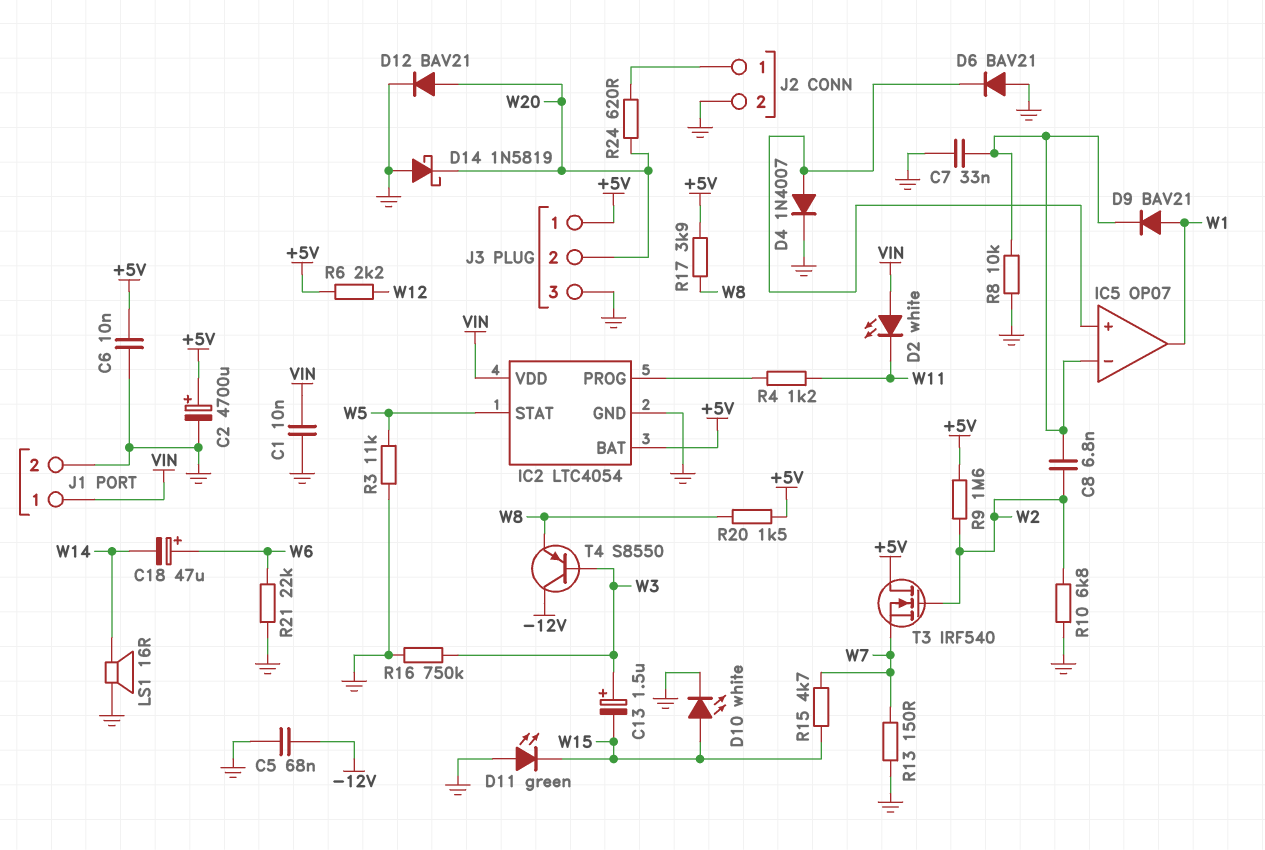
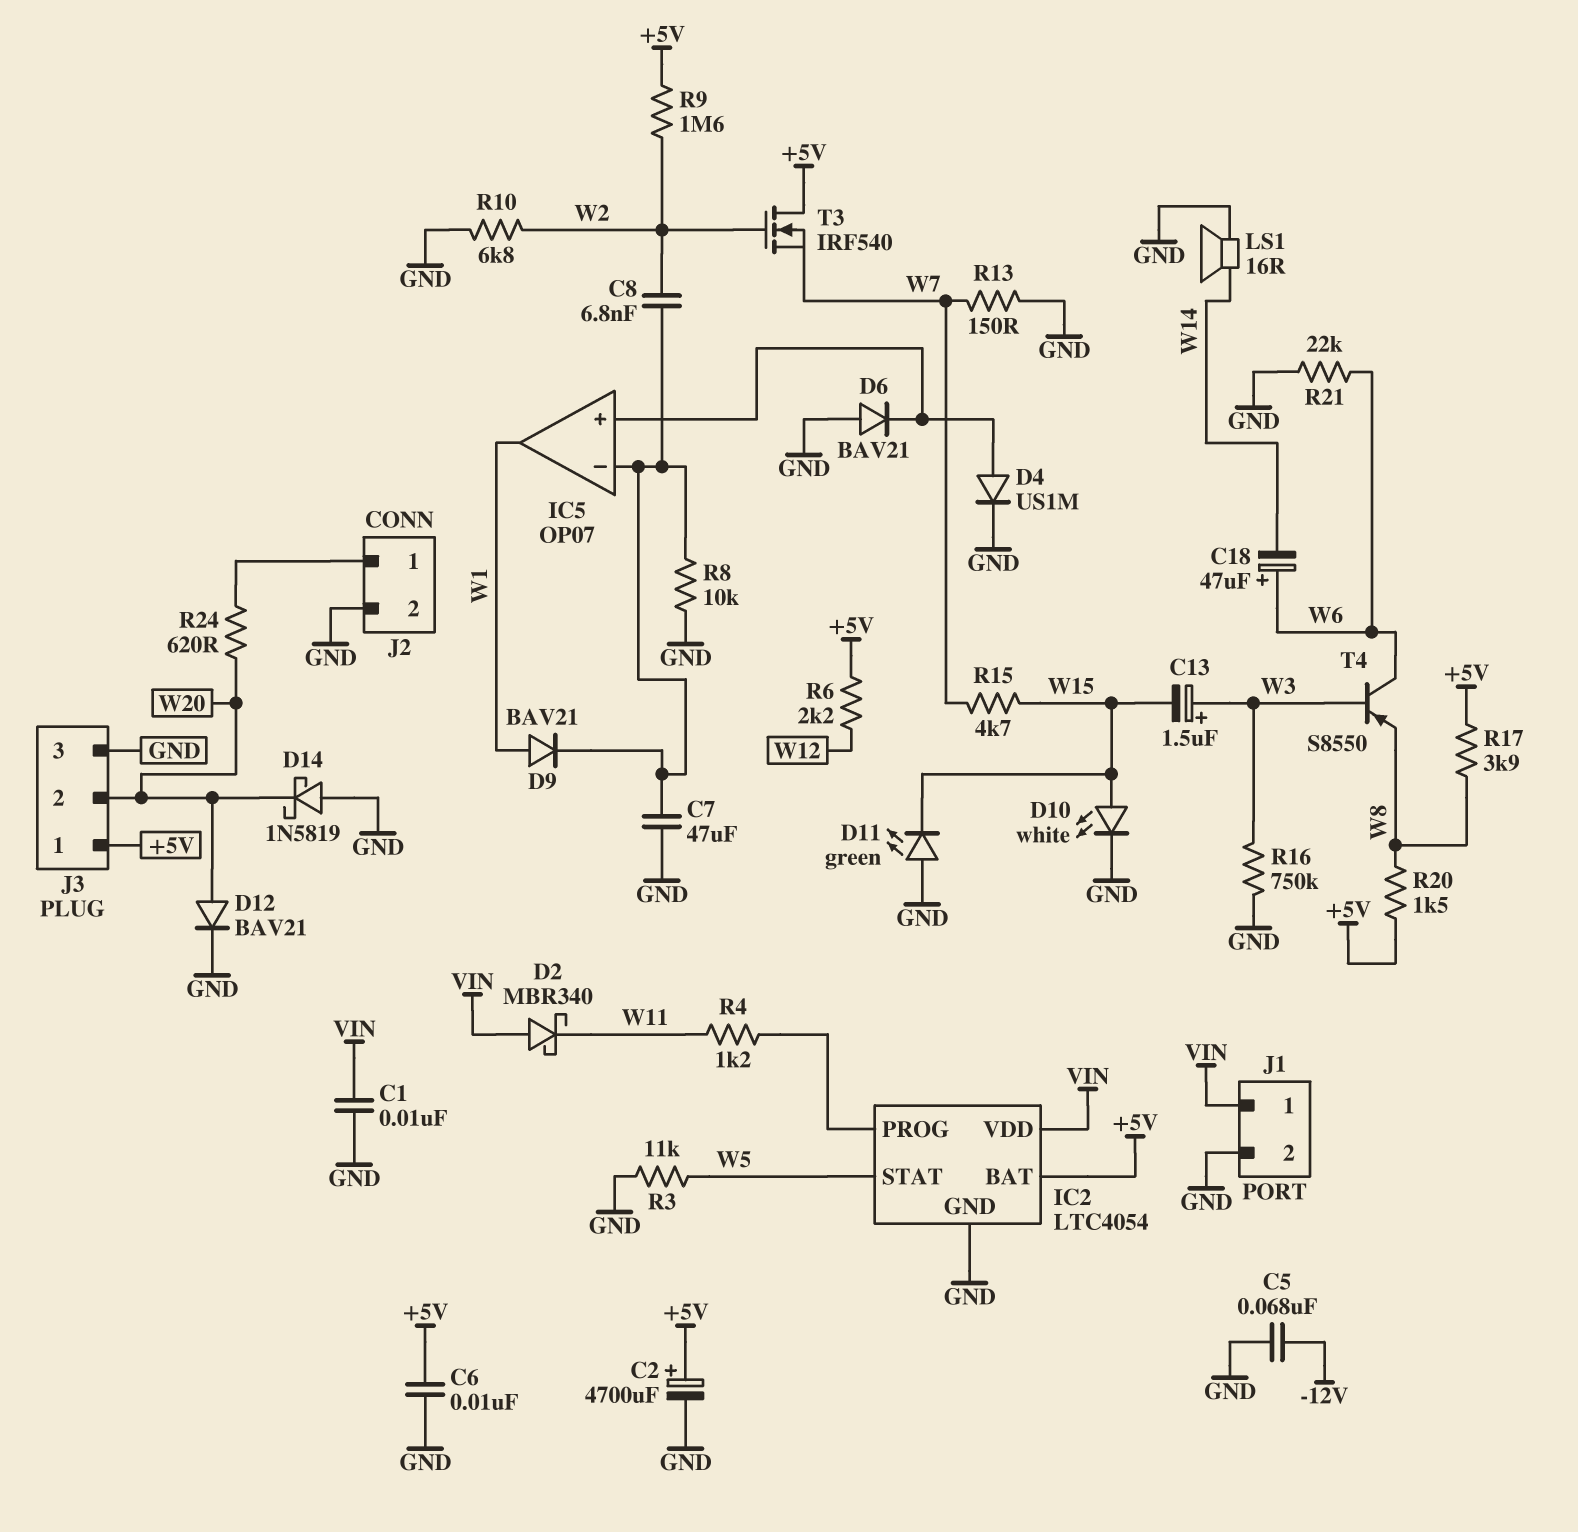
C7: 33nF (GND, IC5/in-) -> 47uF (GND, IC5/in-)
D2: LED white (A VIN, K W11) -> schottky MBR340 (A VIN, K W11)
D4: diode 1N4007 (A IC5/in+, K GND) -> diode US1M (A IC5/in+, K GND)
T4: PNP S8550 (B W3, C -12V, E W8) -> PNP S8550 (B W3, C W6, E W8)

